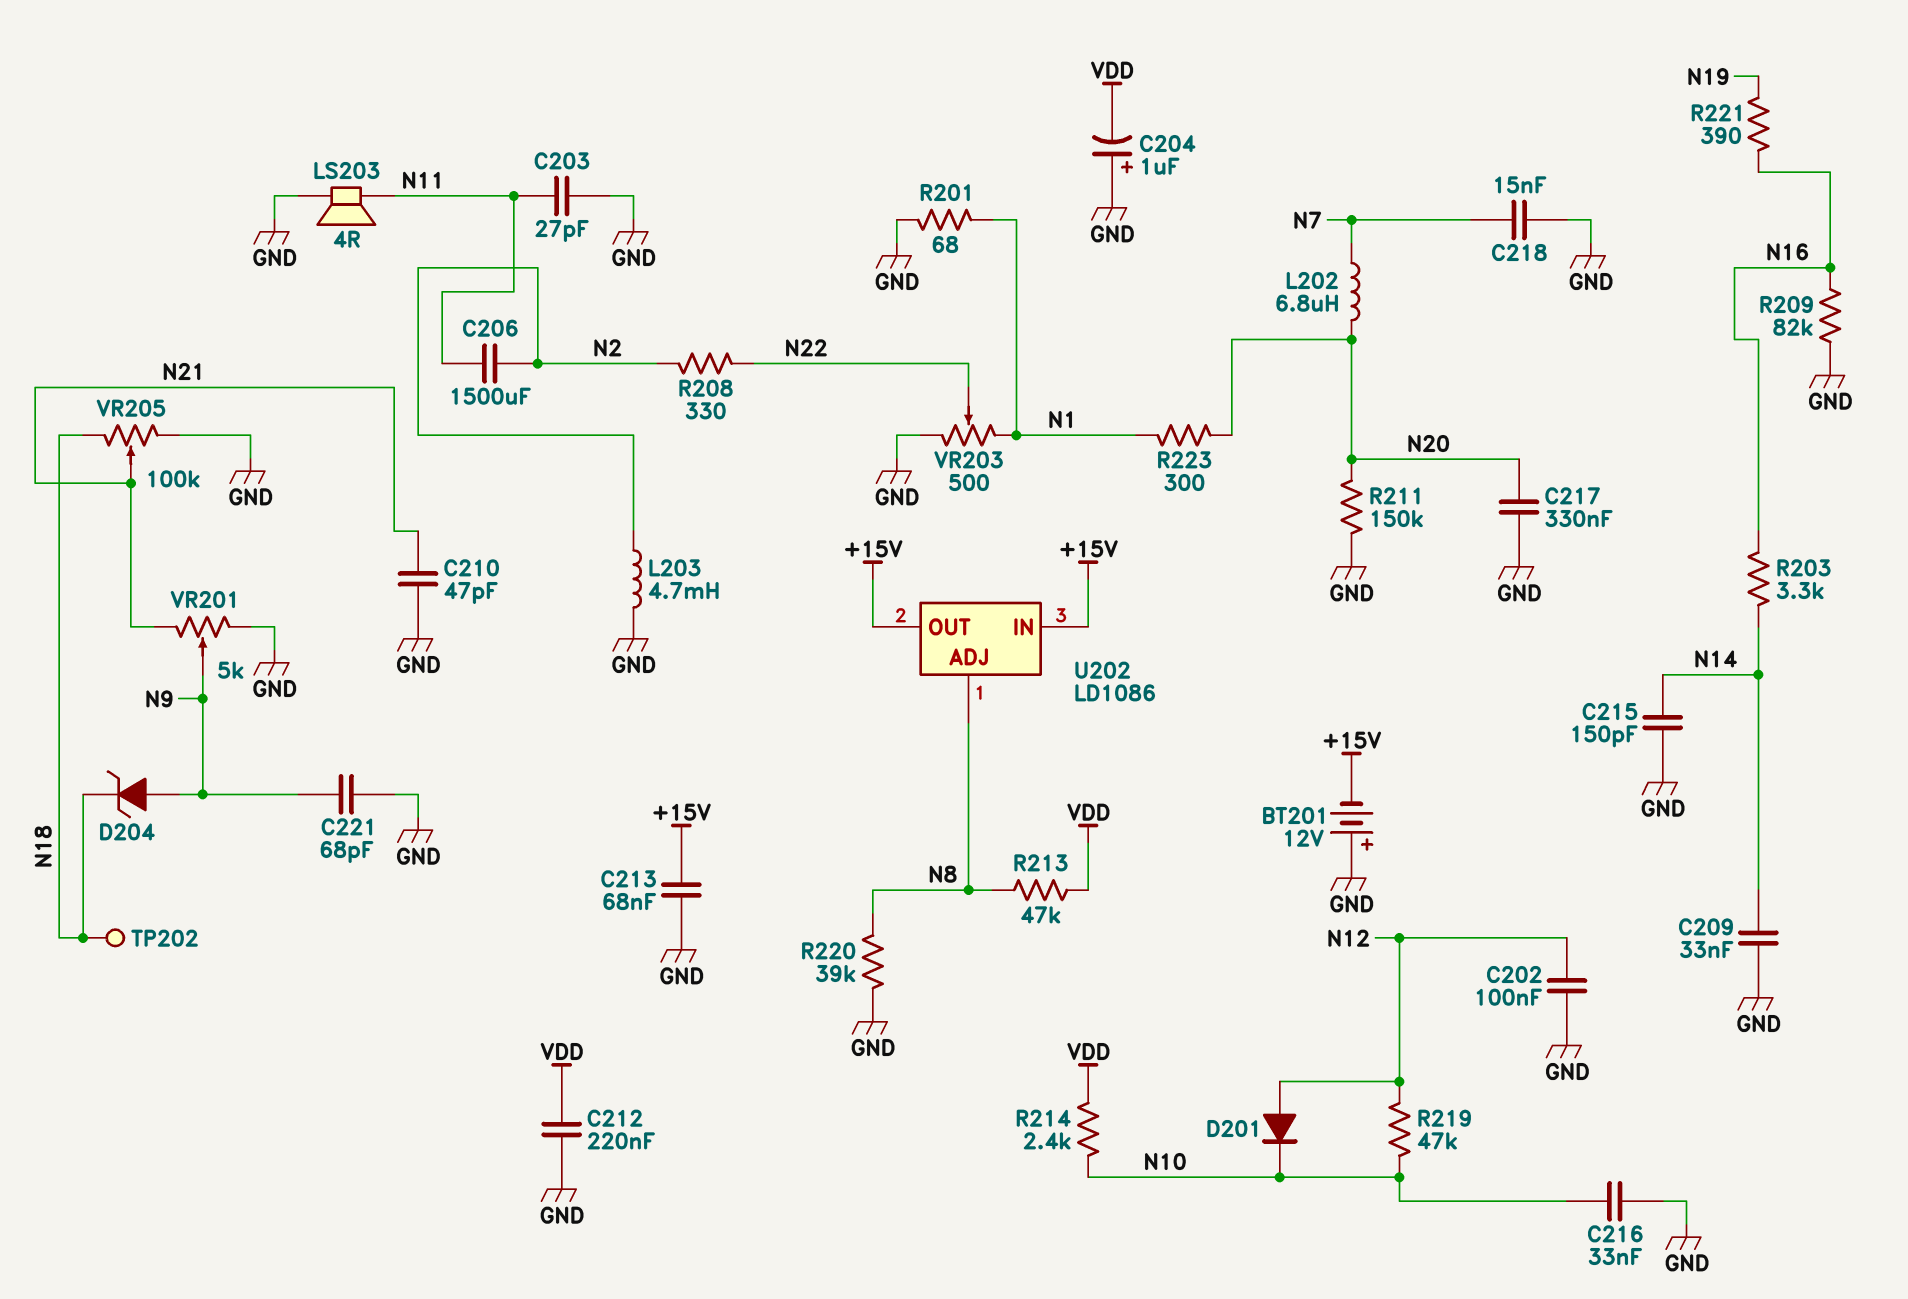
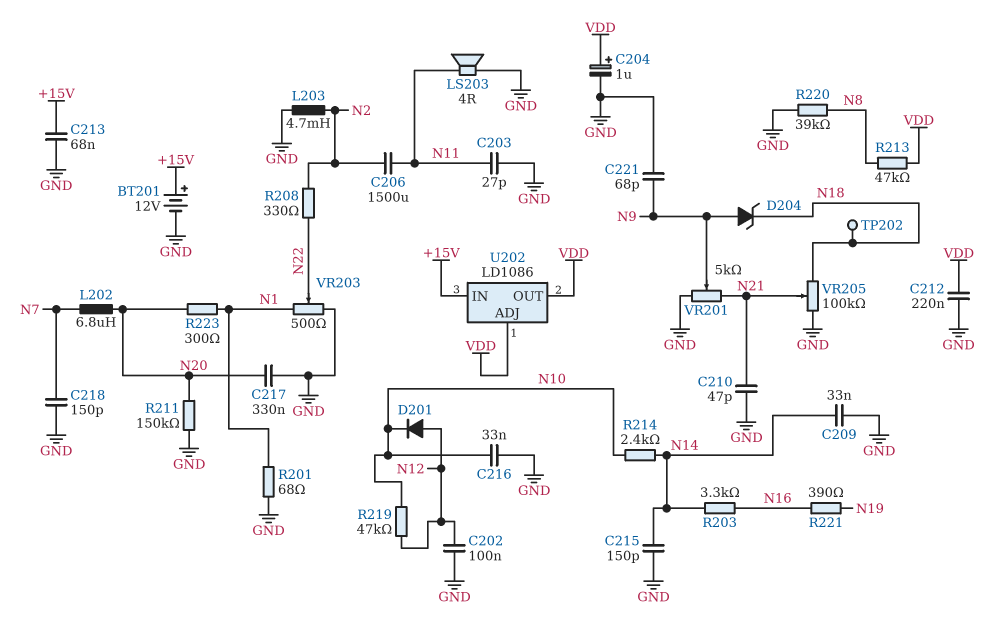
BT201: 12V (plus GND, minus +15V) -> 12V (plus +15V, minus GND)
C204: 1uF (plus GND, minus VDD) -> 1uF (plus VDD, minus GND)
C218: 15nF (GND, N7) -> 150pF (GND, N7)
R209: 82k (GND, N16) -> none
R214: 2.4k (N10, VDD) -> 2.4k (N10, N14)
U202 pin ADJ: N8 -> VDD
U202 pin OUT: +15V -> VDD

